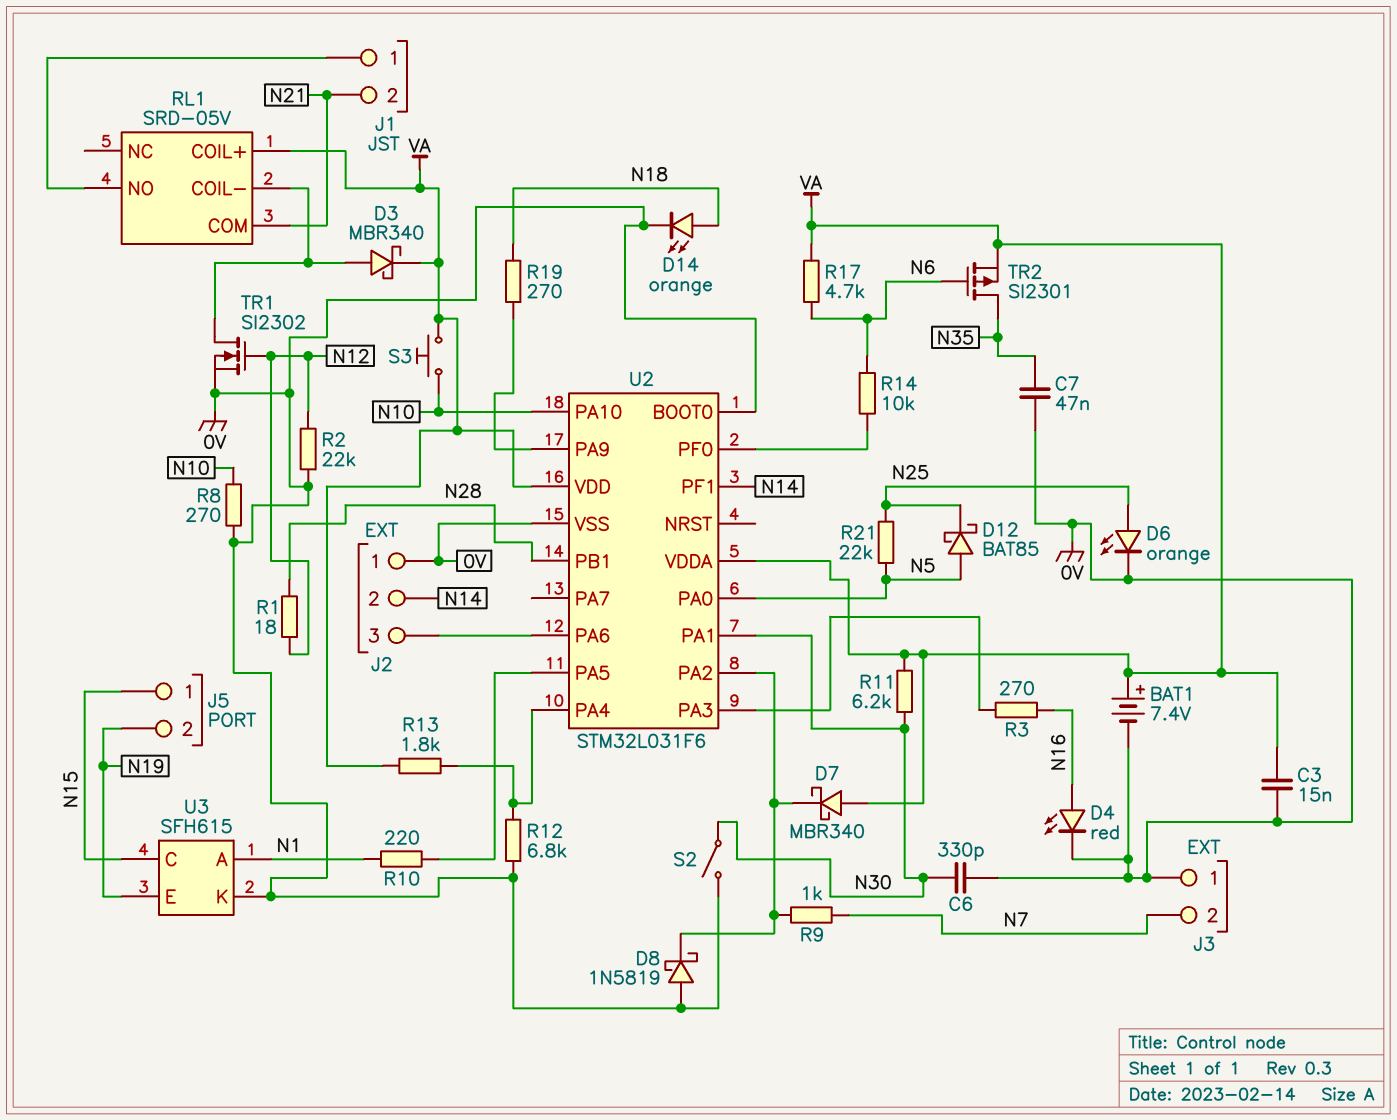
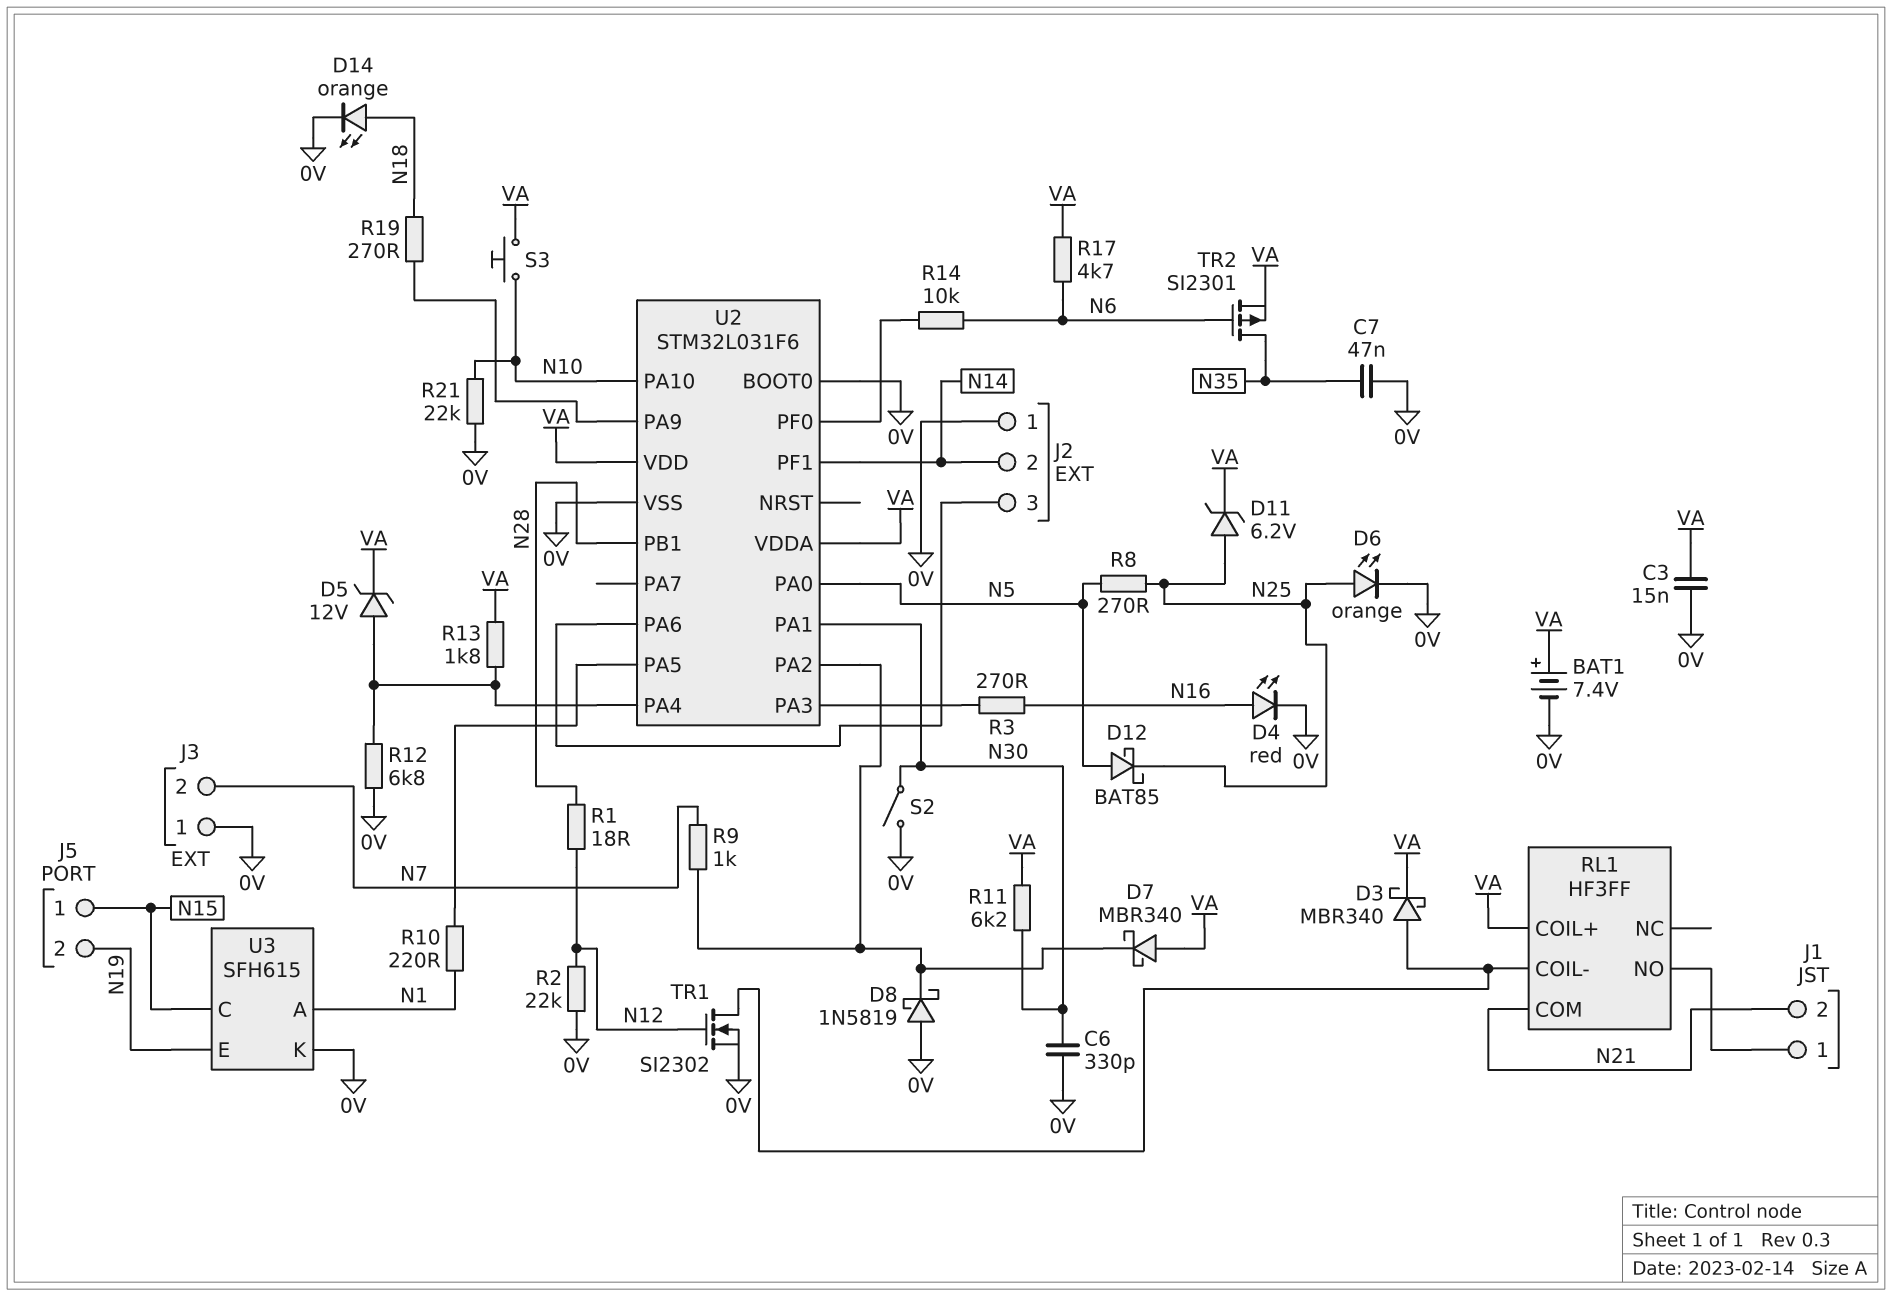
D5: none -> zener 12V (A U2/PA4, K VA)
D11: none -> zener 6.2V (A N25, K VA)
R8: 270 (0V, N10) -> 270 (N5, N25)
R21: 22k (N5, N25) -> 22k (0V, N10)
RL1: SRD-05V -> HF3FF

